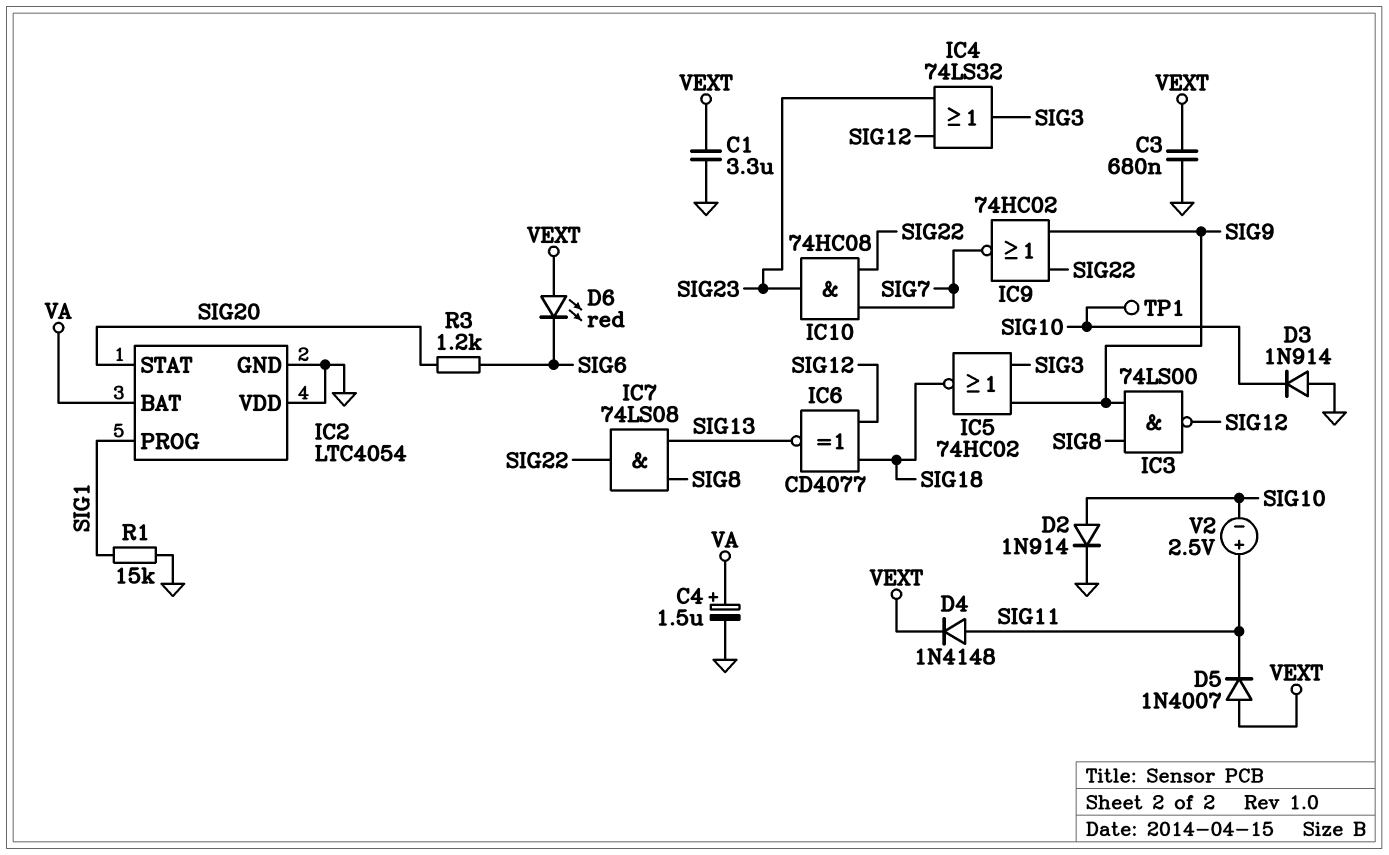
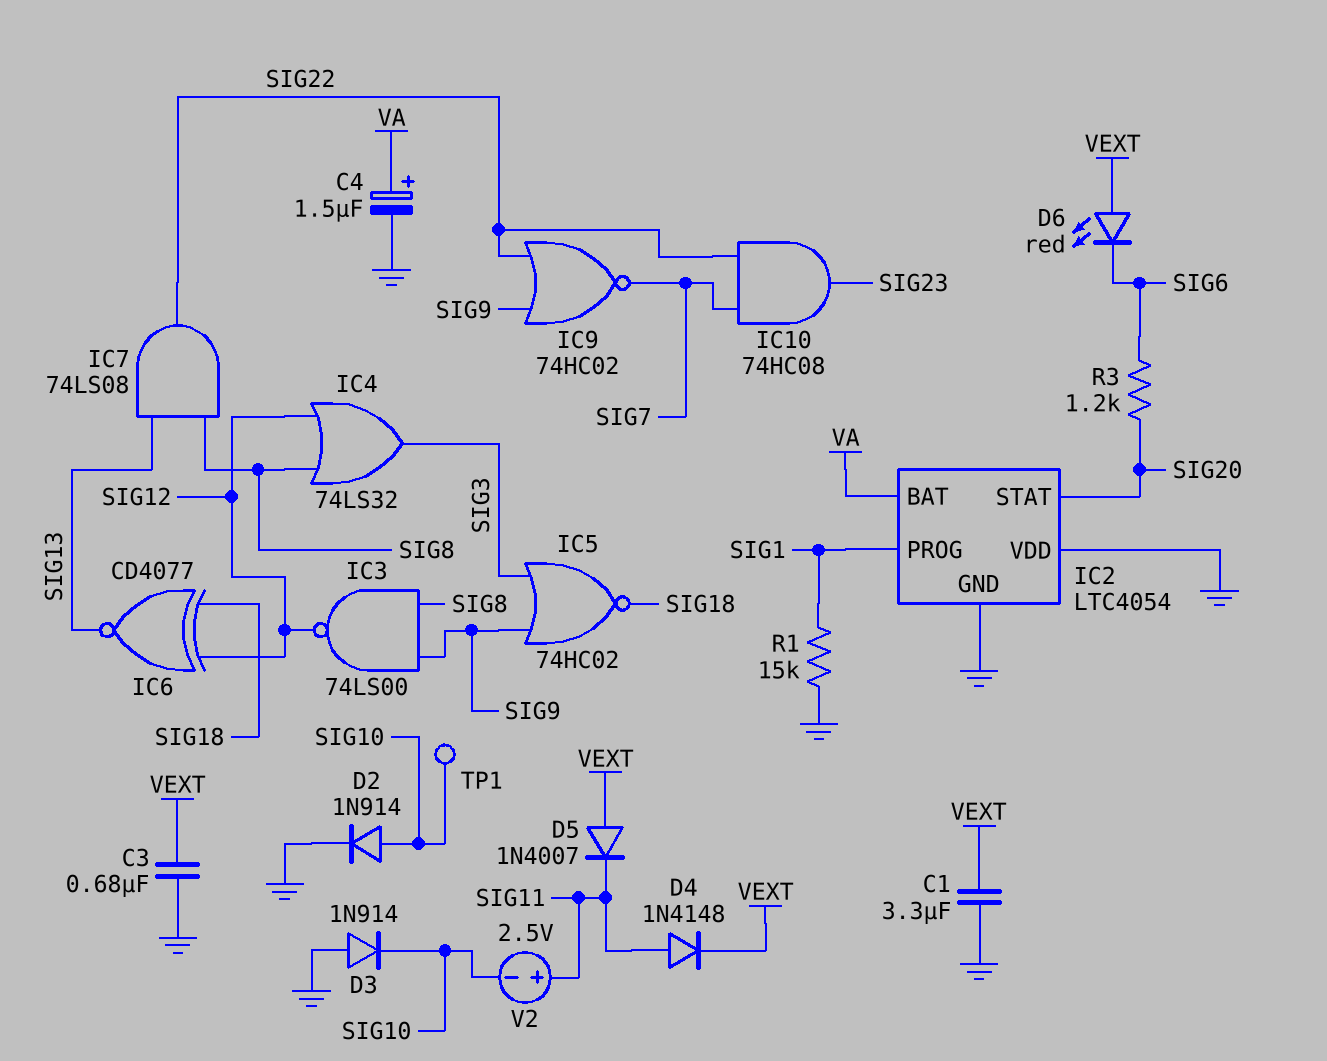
IC4: OR 74LS32 (in SIG12, in SIG23, out SIG3) -> OR 74LS32 (in SIG8, in SIG12, out SIG3)

